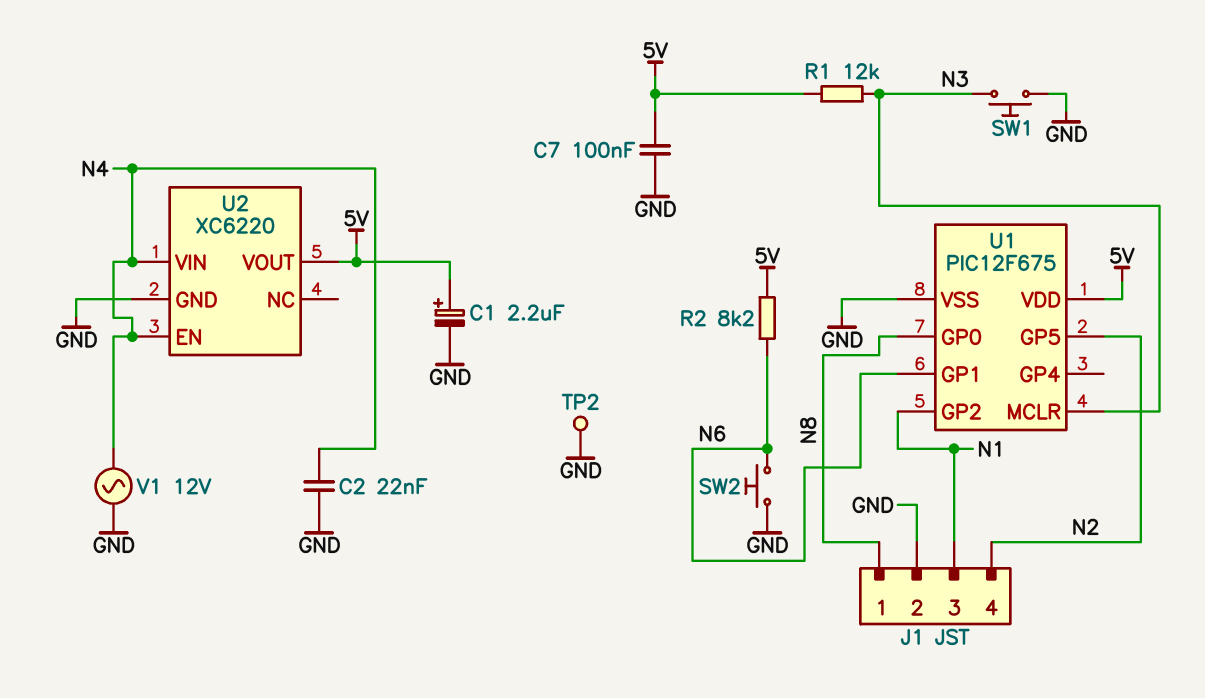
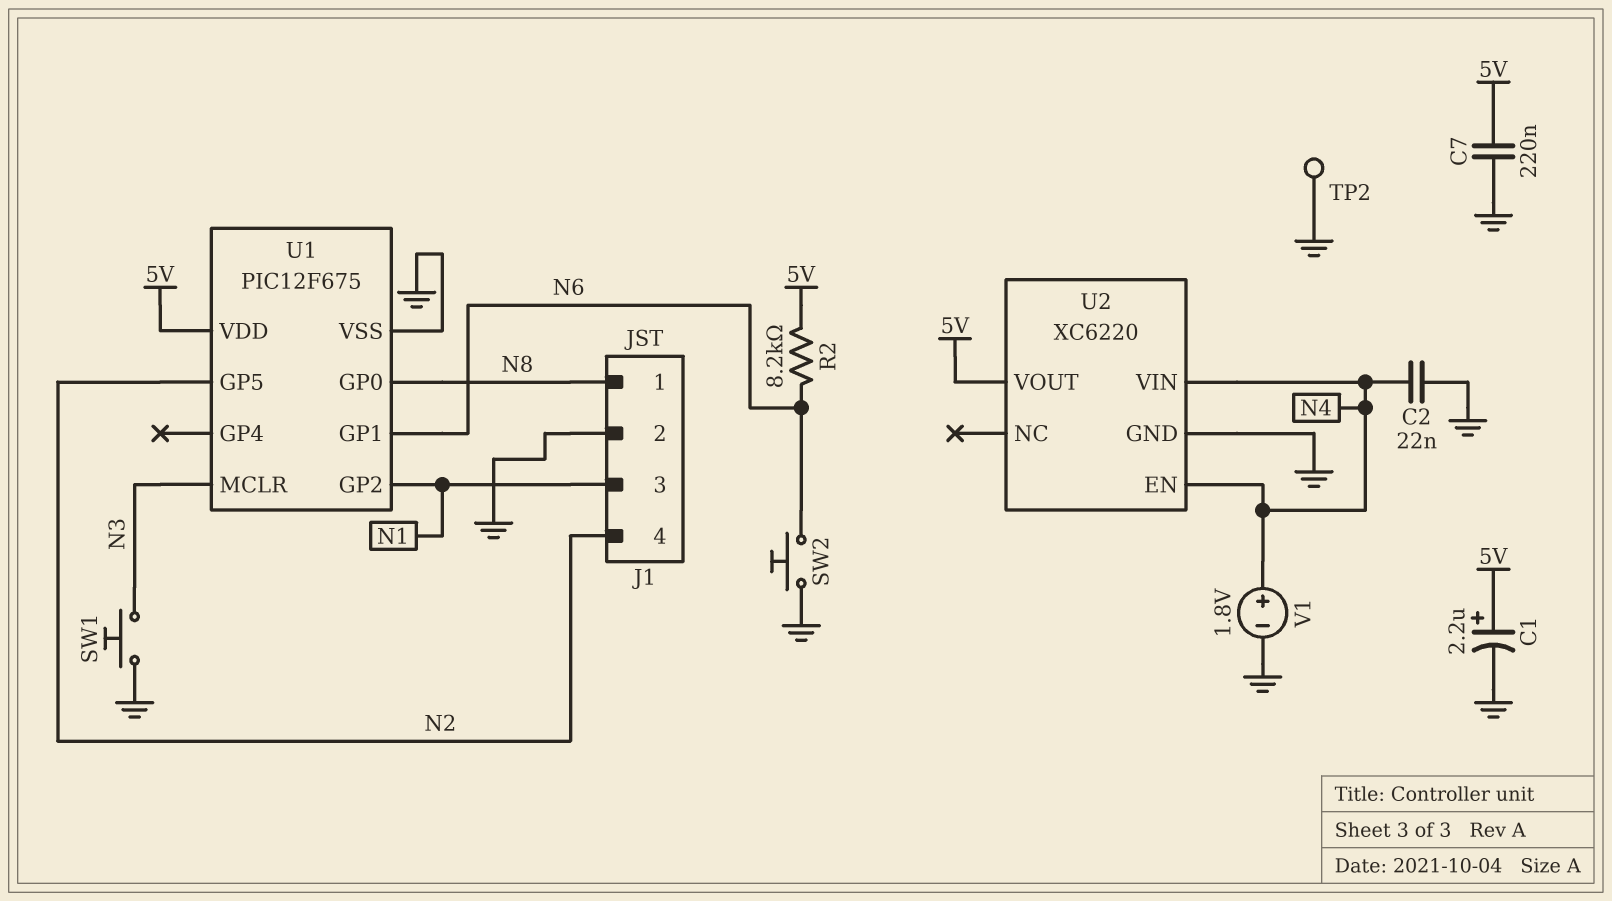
C7: 100nF (5V, GND) -> 220nF (5V, GND)
R1: 12k (5V, N3) -> none
V1: AC 12V (GND, N4) -> 1.8V (plus N4, minus GND)

